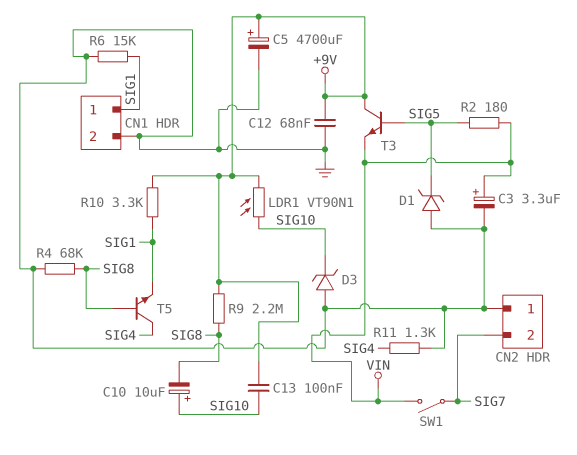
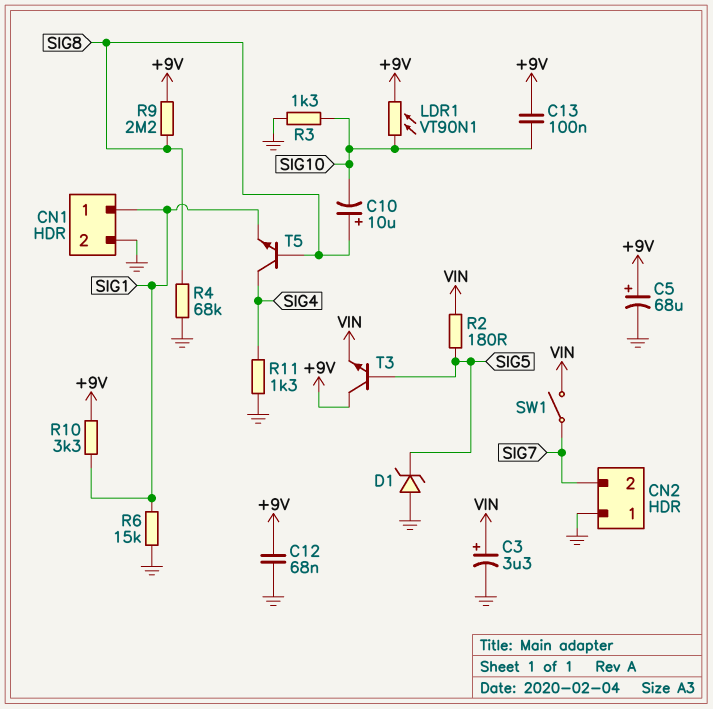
C5: 4700uF (plus +9V, minus GND) -> 68uF (plus +9V, minus GND)
C10: 10uF (plus SIG10, minus SIG8) -> 10uF (plus SIG8, minus SIG10)
D3: zener (A GND, K SIG10) -> none
R3: none -> 1.3k (GND, SIG10)

